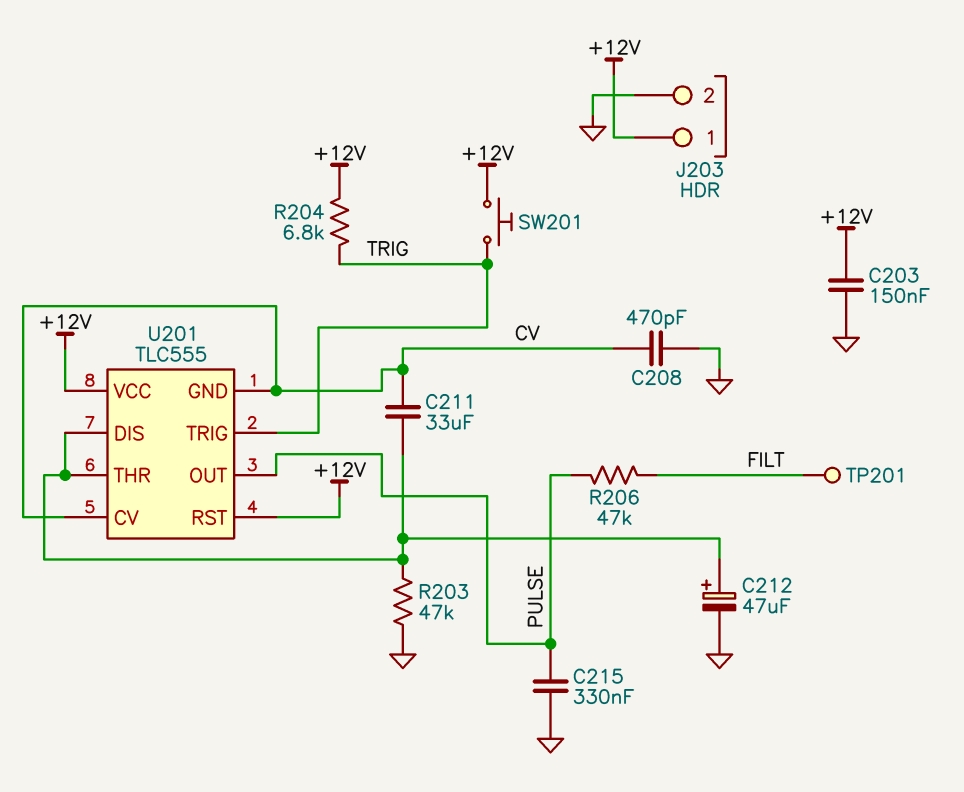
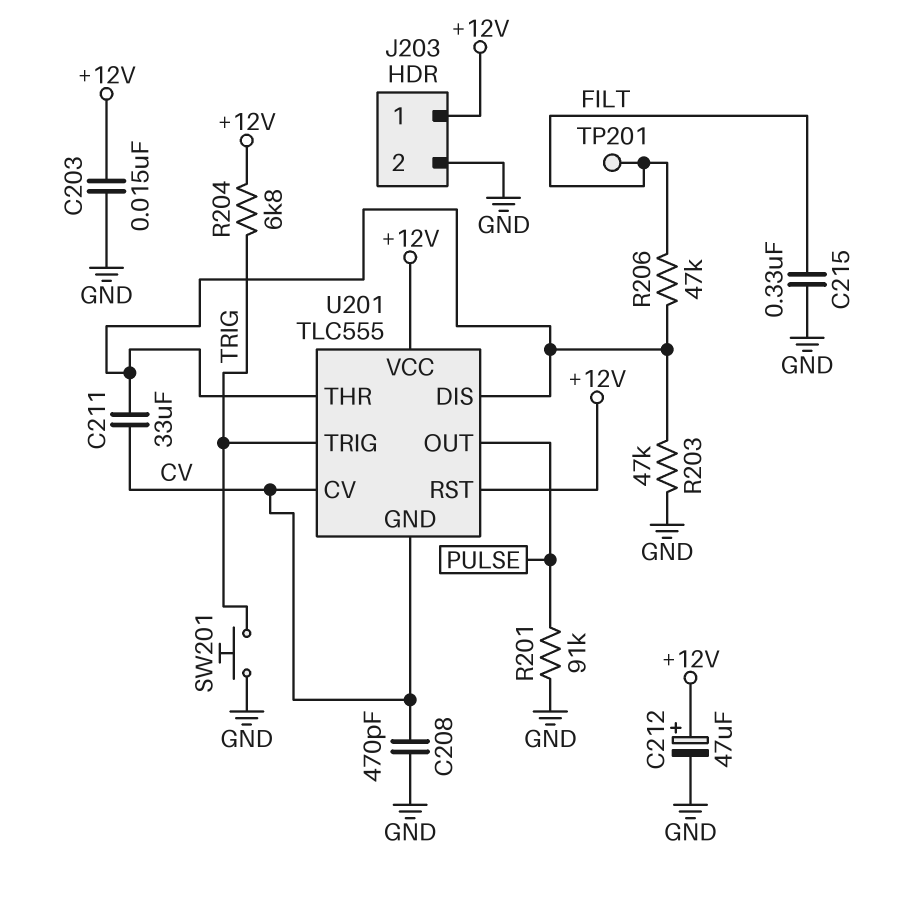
C203: 150nF (+12V, GND) -> 15nF (+12V, GND)
C212: 47uF (plus U201/DIS, minus GND) -> 47uF (plus +12V, minus GND)
C215: 330nF (GND, PULSE) -> 330nF (FILT, GND)
R201: none -> 91k (GND, PULSE)
R206: 47k (FILT, PULSE) -> 47k (FILT, U201/DIS)
SW201: button (+12V, TRIG) -> button (GND, TRIG)

